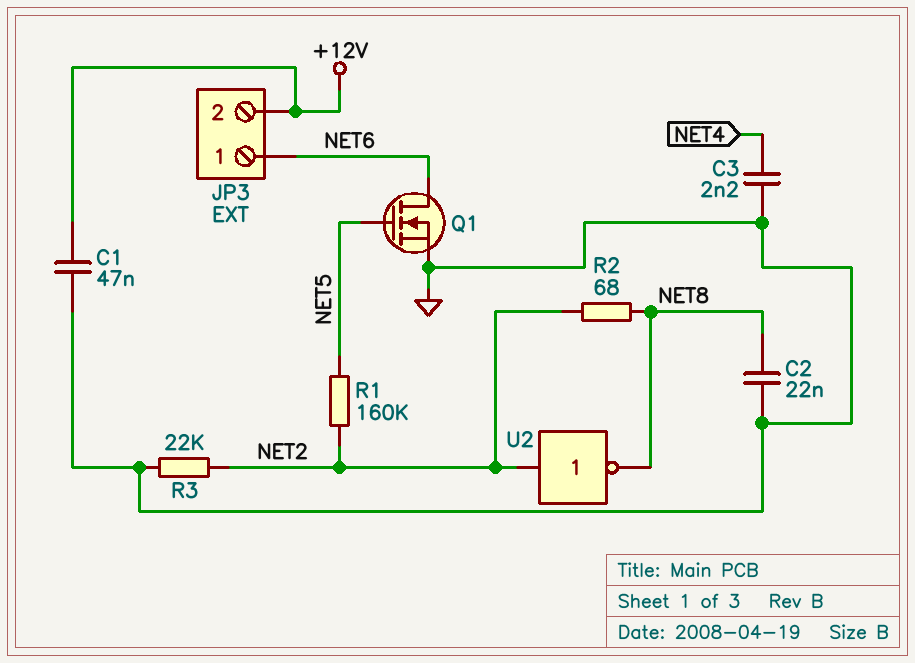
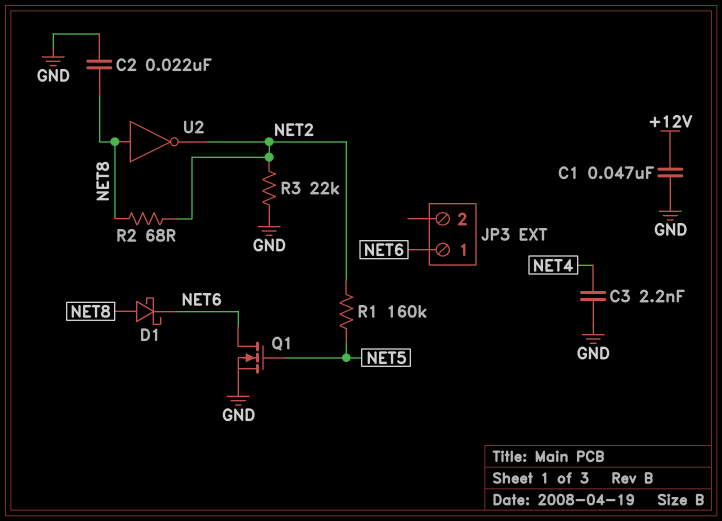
D1: none -> schottky (A NET8, K NET6)
JP3 pin 2: +12V -> none
U2: NOT (in NET2, out NET8) -> NOT (in NET8, out NET2)

